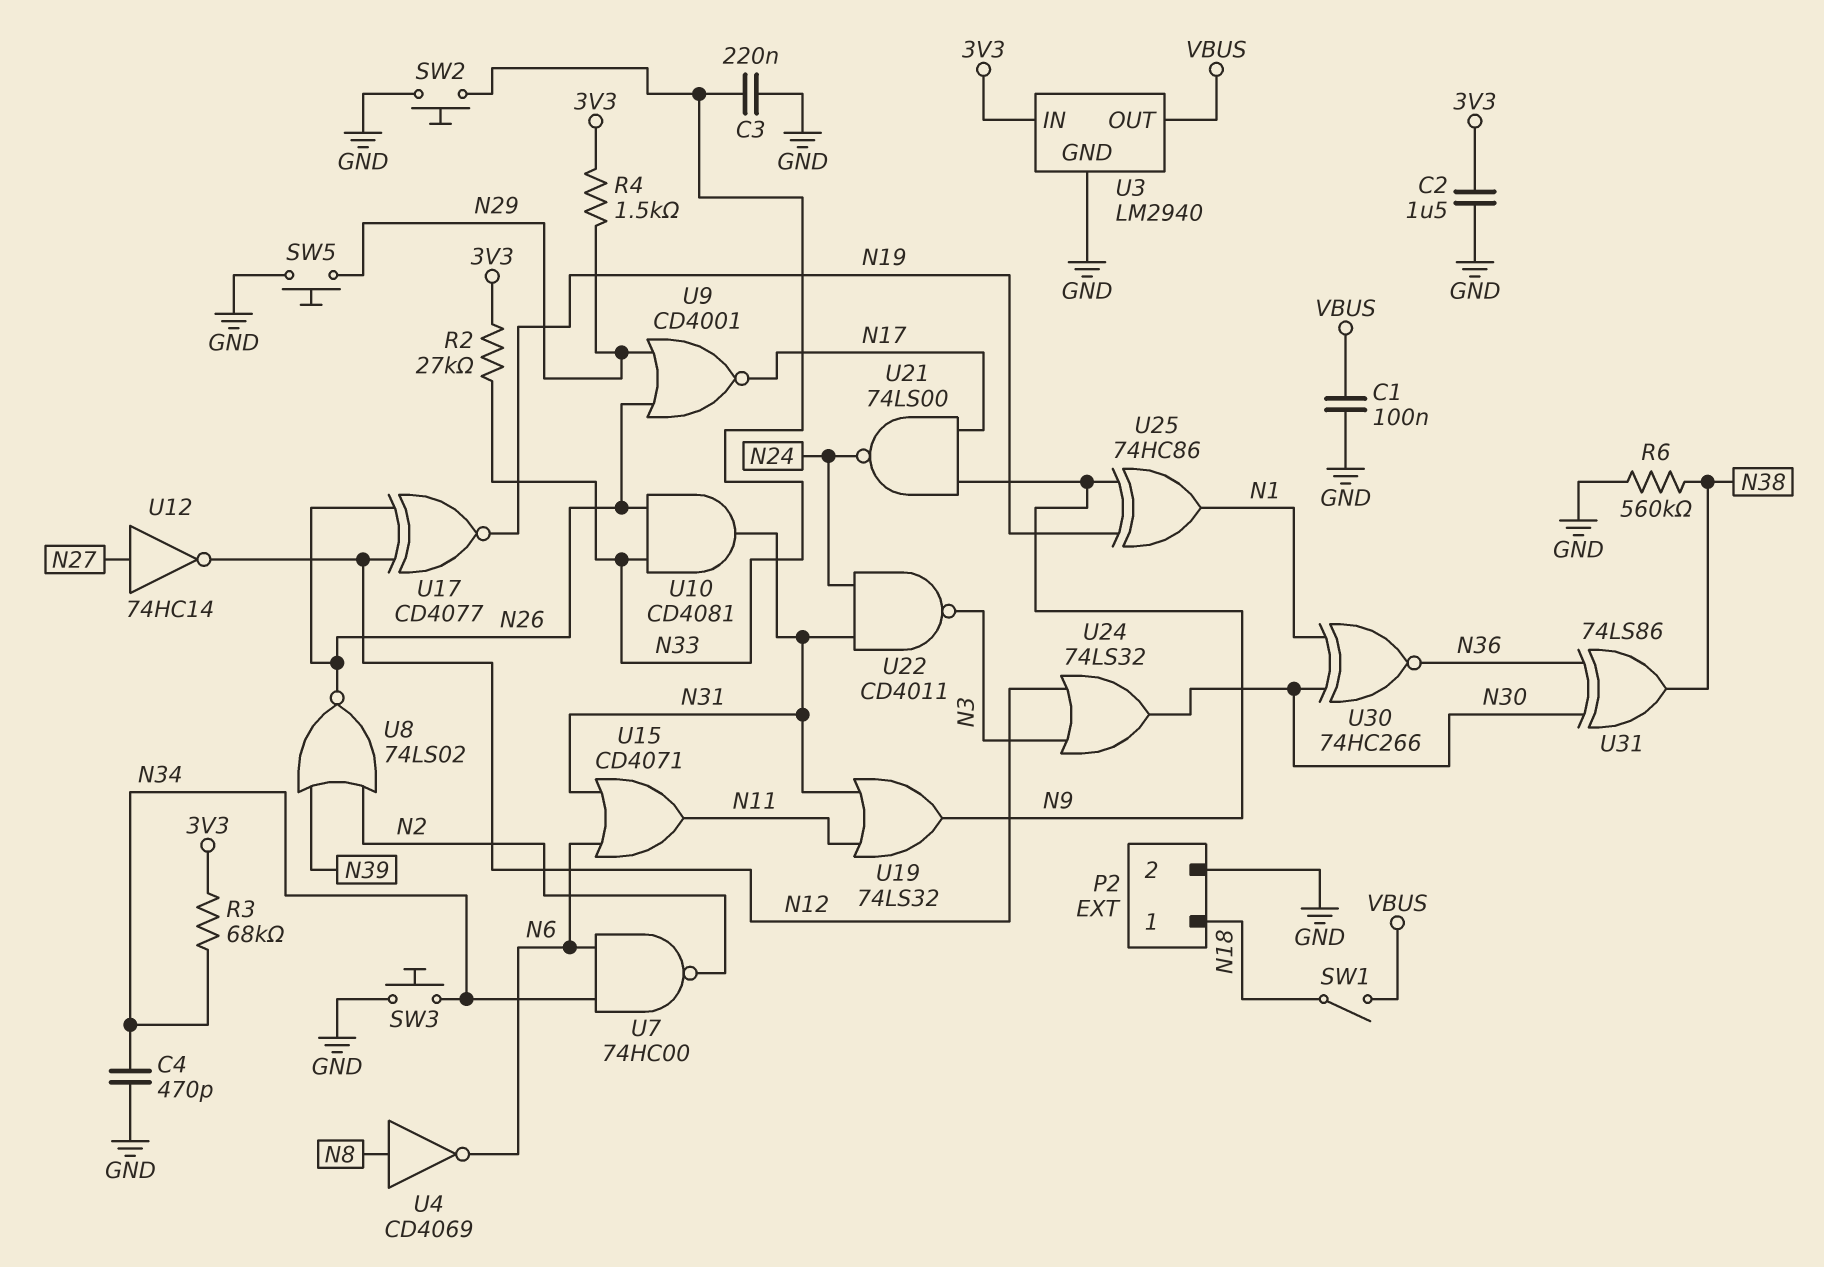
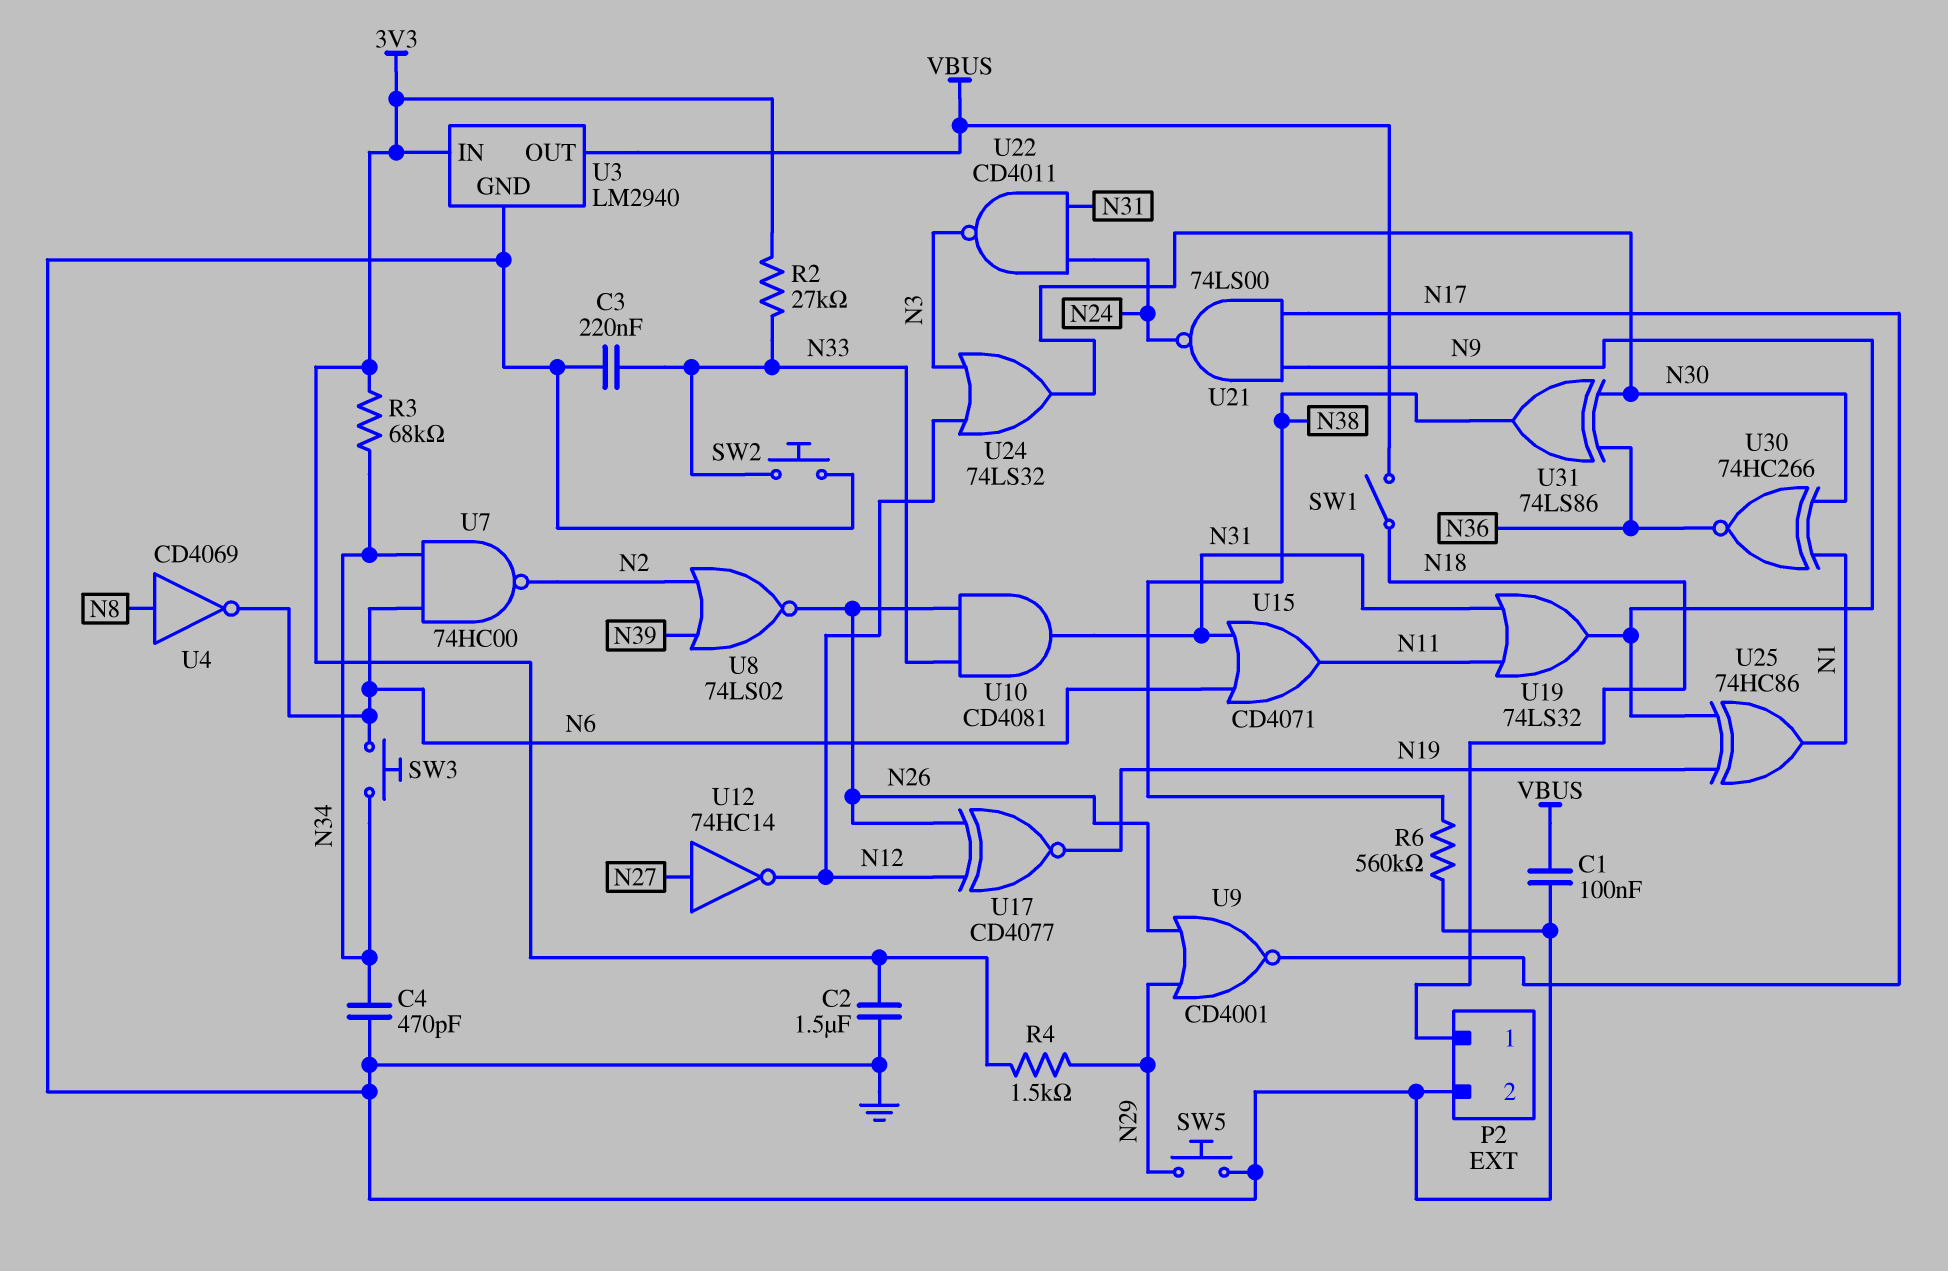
SW3: button (GND, N34) -> button (N6, N34)

